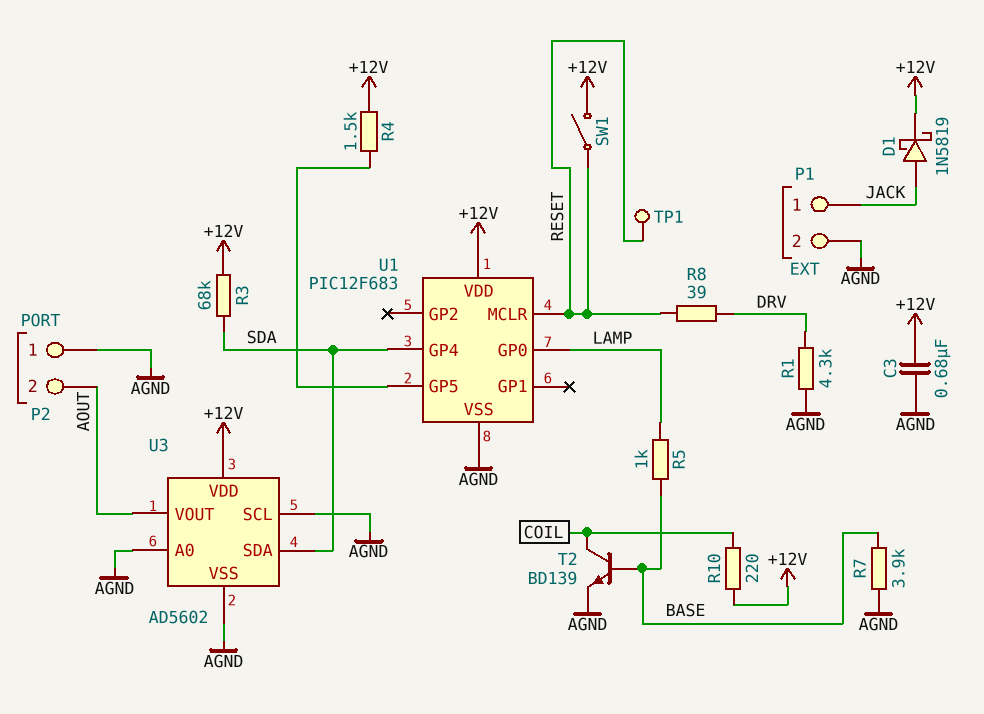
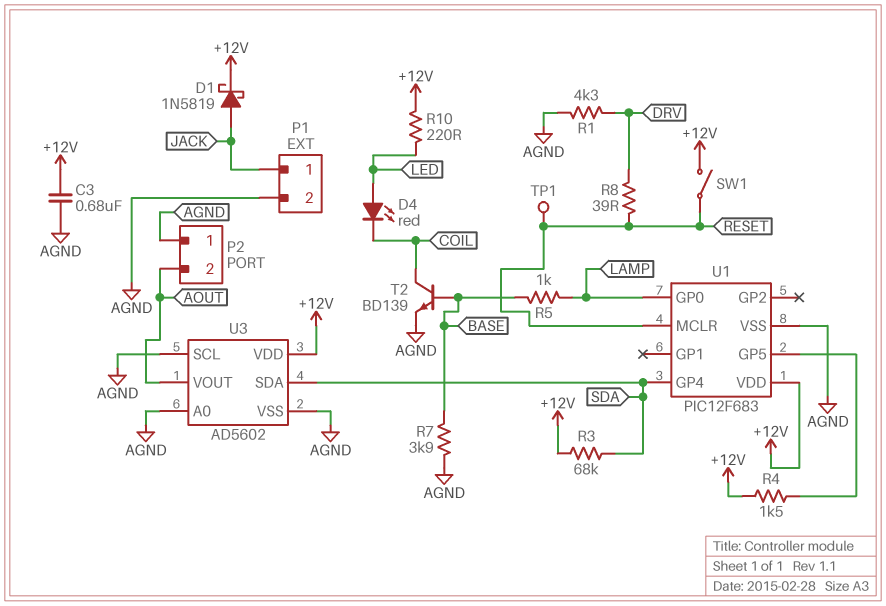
D4: none -> LED red (A LED, K COIL)
R10: 220 (+12V, COIL) -> 220 (+12V, LED)

